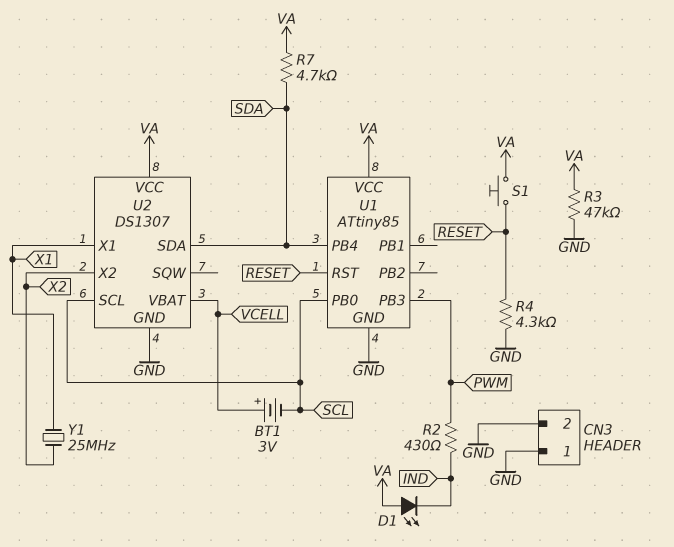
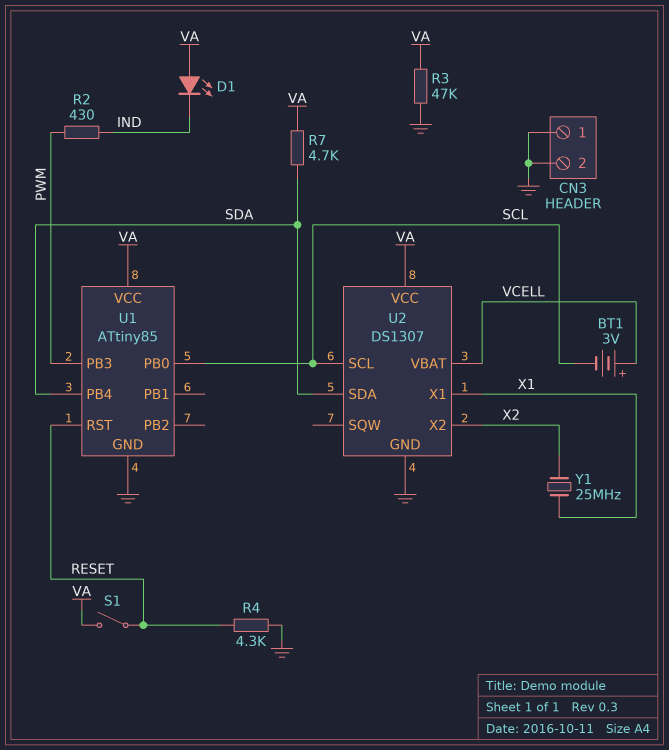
S1: button (RESET, VA) -> switch (RESET, VA)

